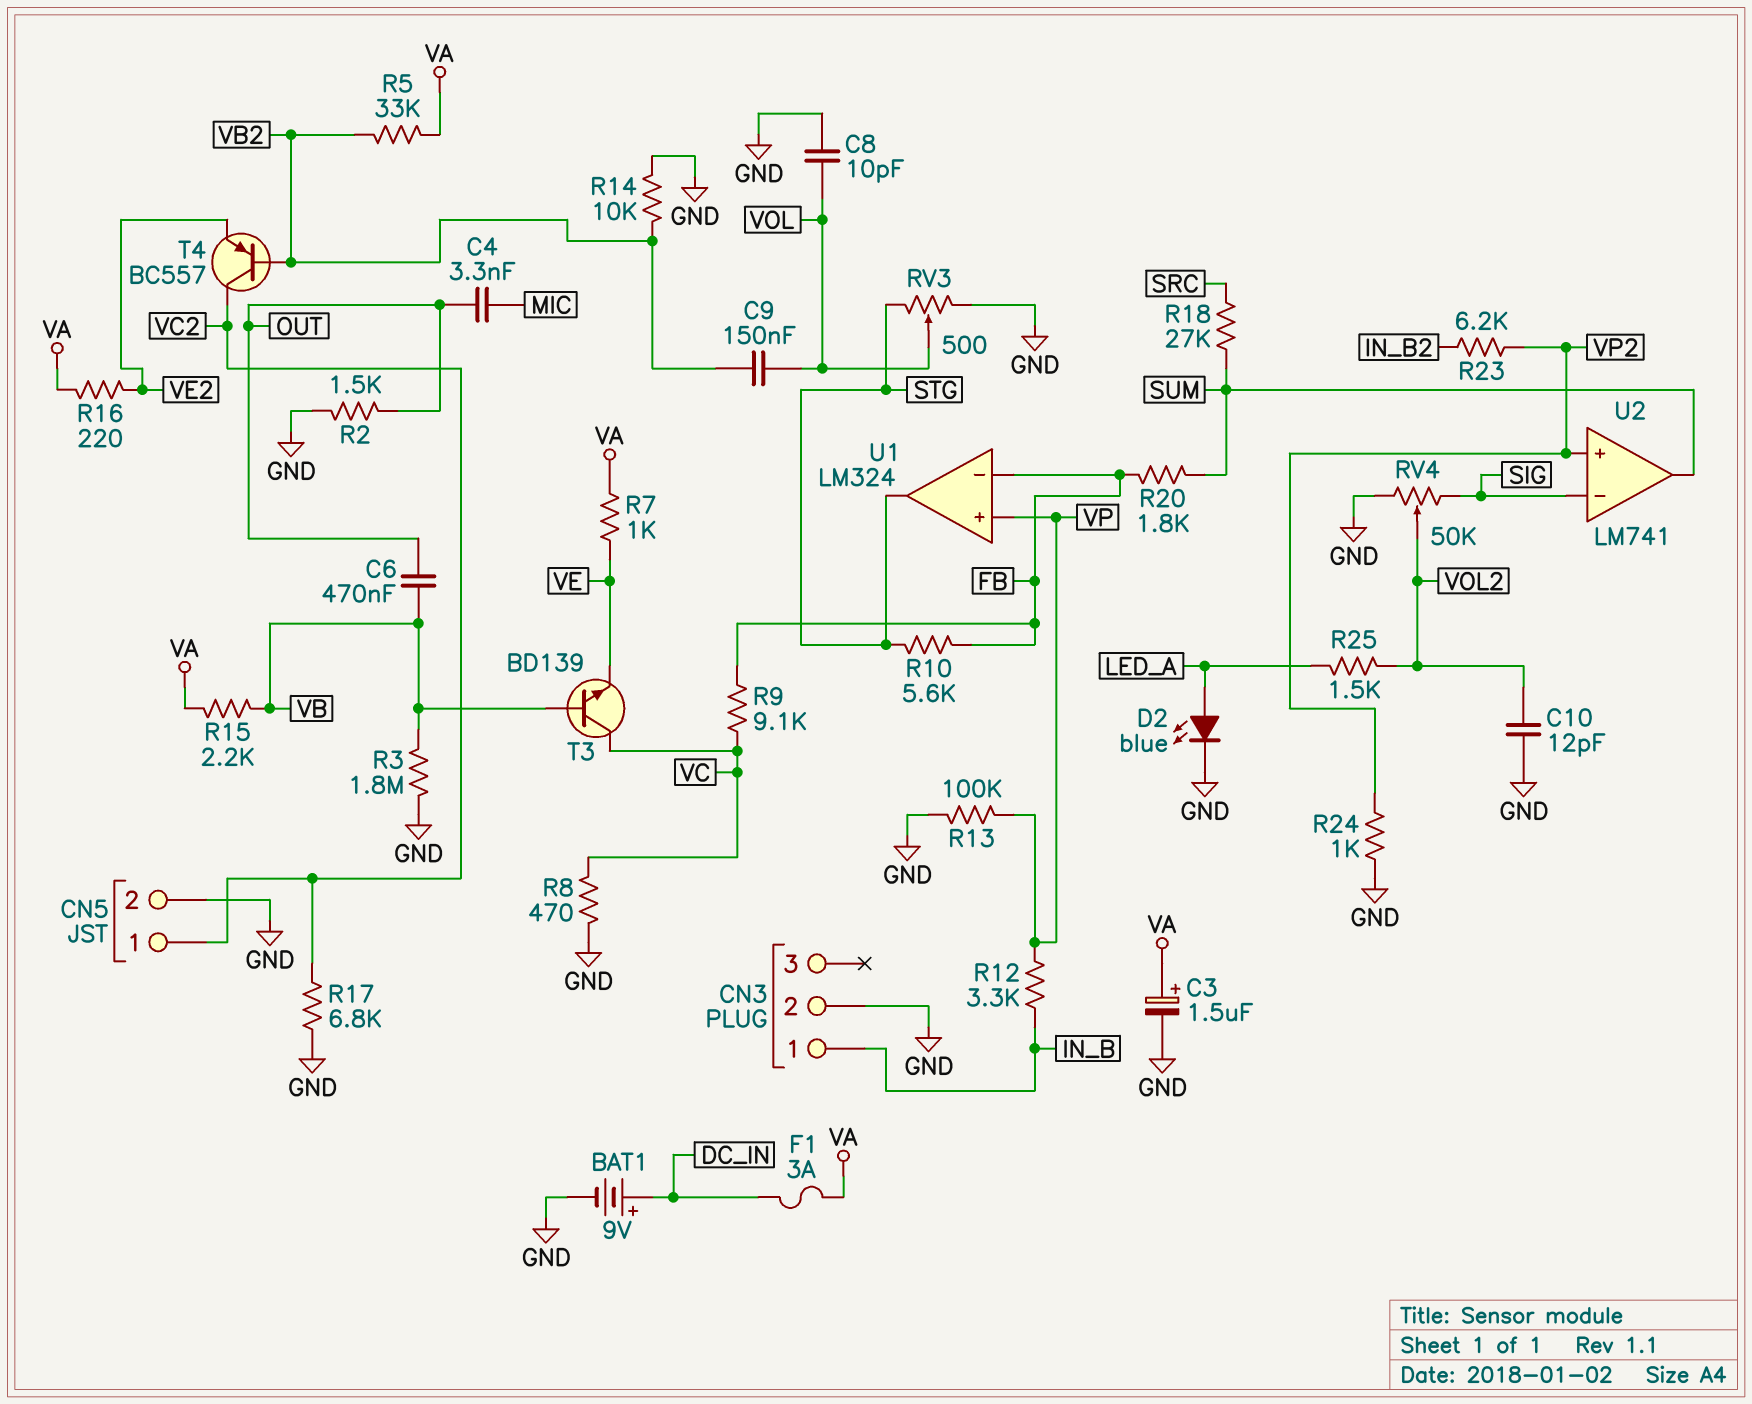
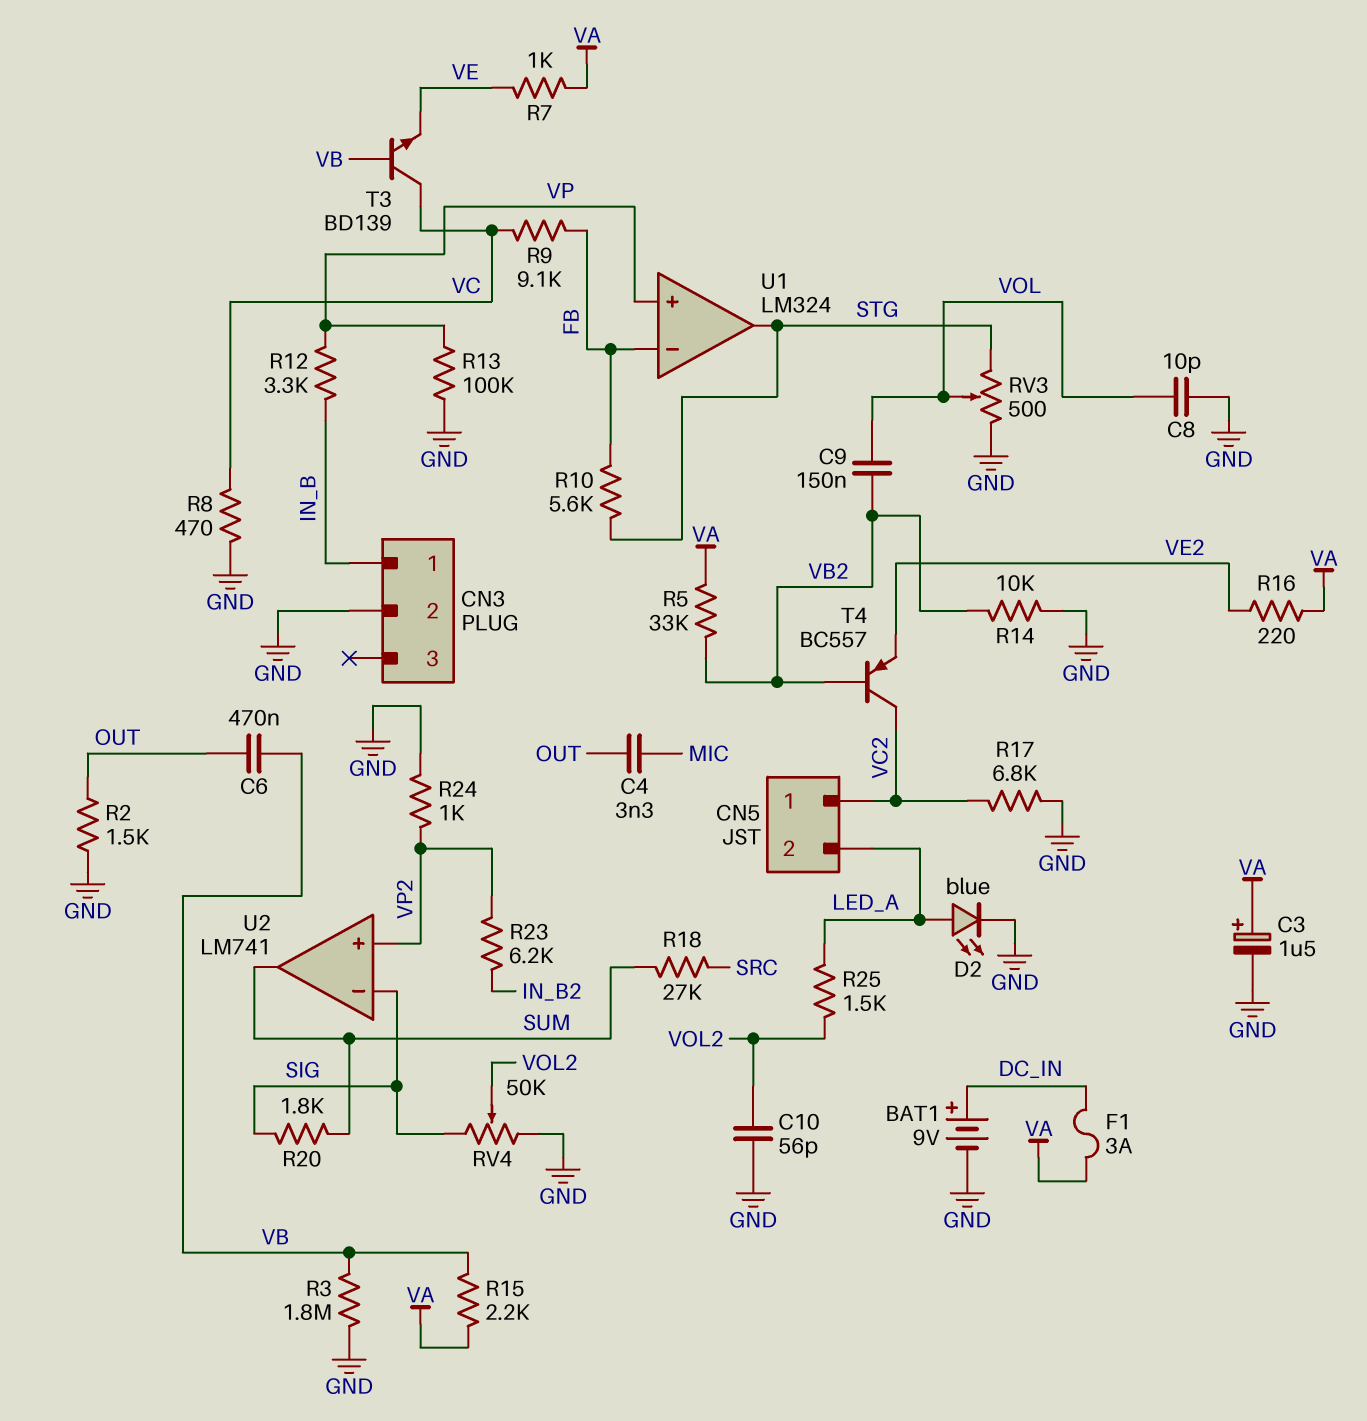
C10: 12pF (GND, VOL2) -> 56pF (GND, VOL2)
CN5 pin 2: GND -> LED_A
R20: 1.8k (FB, SUM) -> 1.8k (SIG, SUM)

